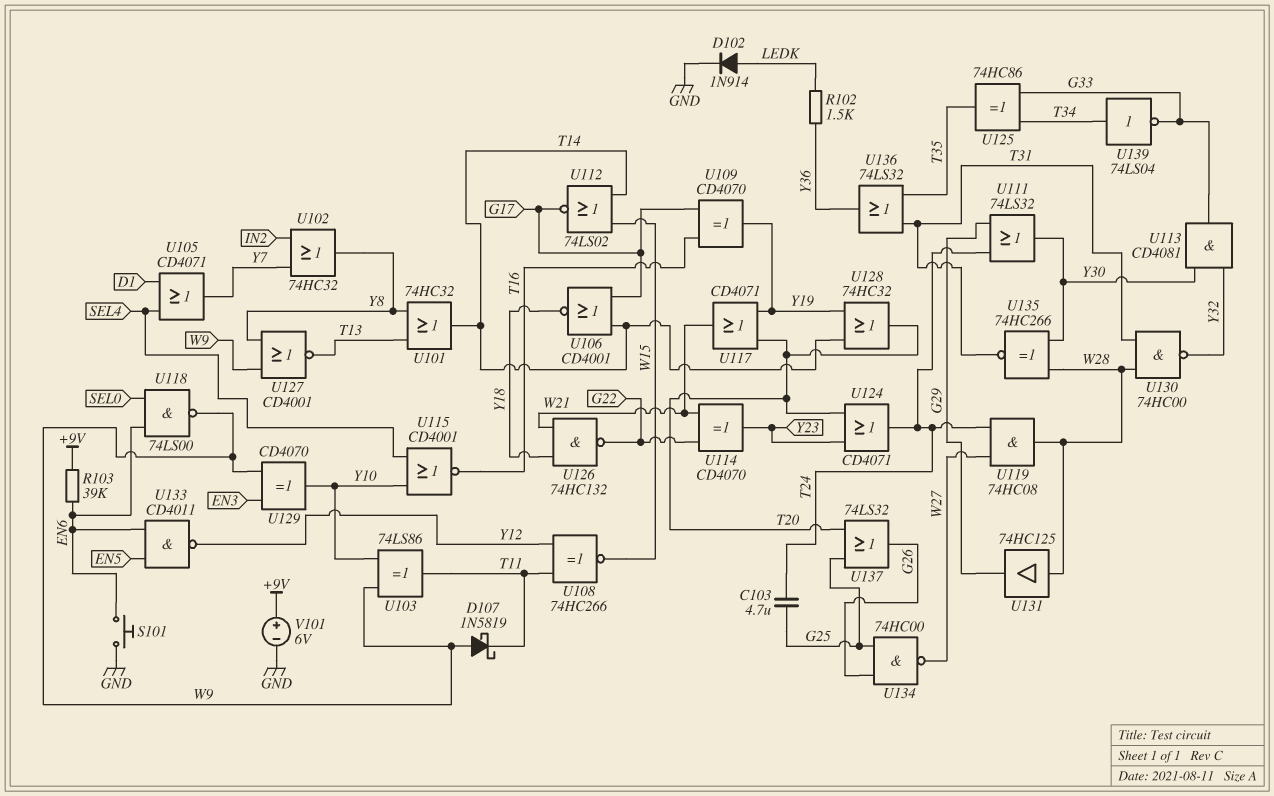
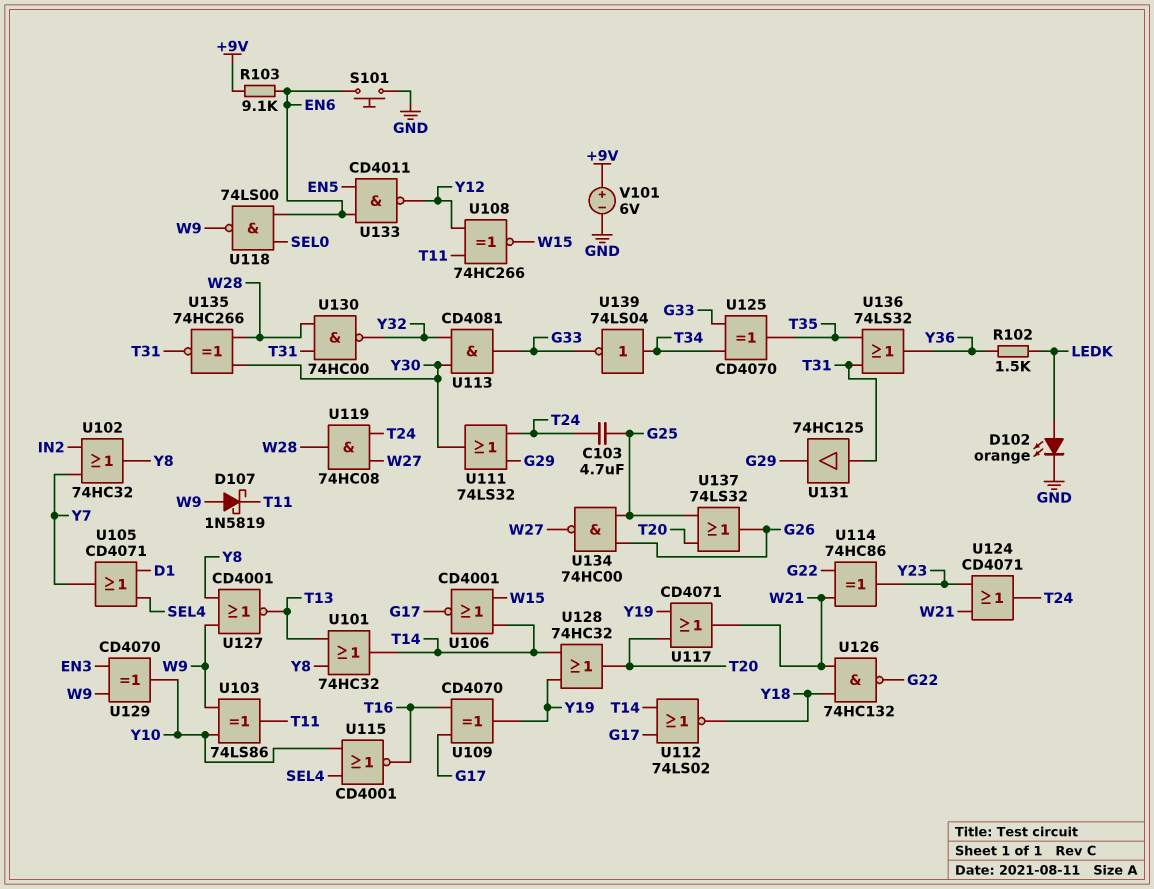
D102: diode 1N914 (A LEDK, K GND) -> LED orange (A LEDK, K GND)
R103: 39k (+9V, EN6) -> 9.1k (+9V, EN6)
U106: NOR CD4001 (in G17, in T14, out Y18) -> NOR CD4001 (in T14, in W15, out G17)
U112: NOR 74LS02 (in T14, in W15, out G17) -> NOR 74LS02 (in G17, in T14, out Y18)
U114: XOR CD4070 (in G22, in W21, out Y23) -> XOR 74HC86 (in G22, in W21, out Y23)
U124: OR CD4071 (in T20, in Y23, out T24) -> OR CD4071 (in W21, in Y23, out T24)
U125: XOR 74HC86 (in G33, in T34, out T35) -> XOR CD4070 (in G33, in T34, out T35)
U131: buffer 74HC125 (in W28, out G29) -> buffer 74HC125 (in T31, out G29)

